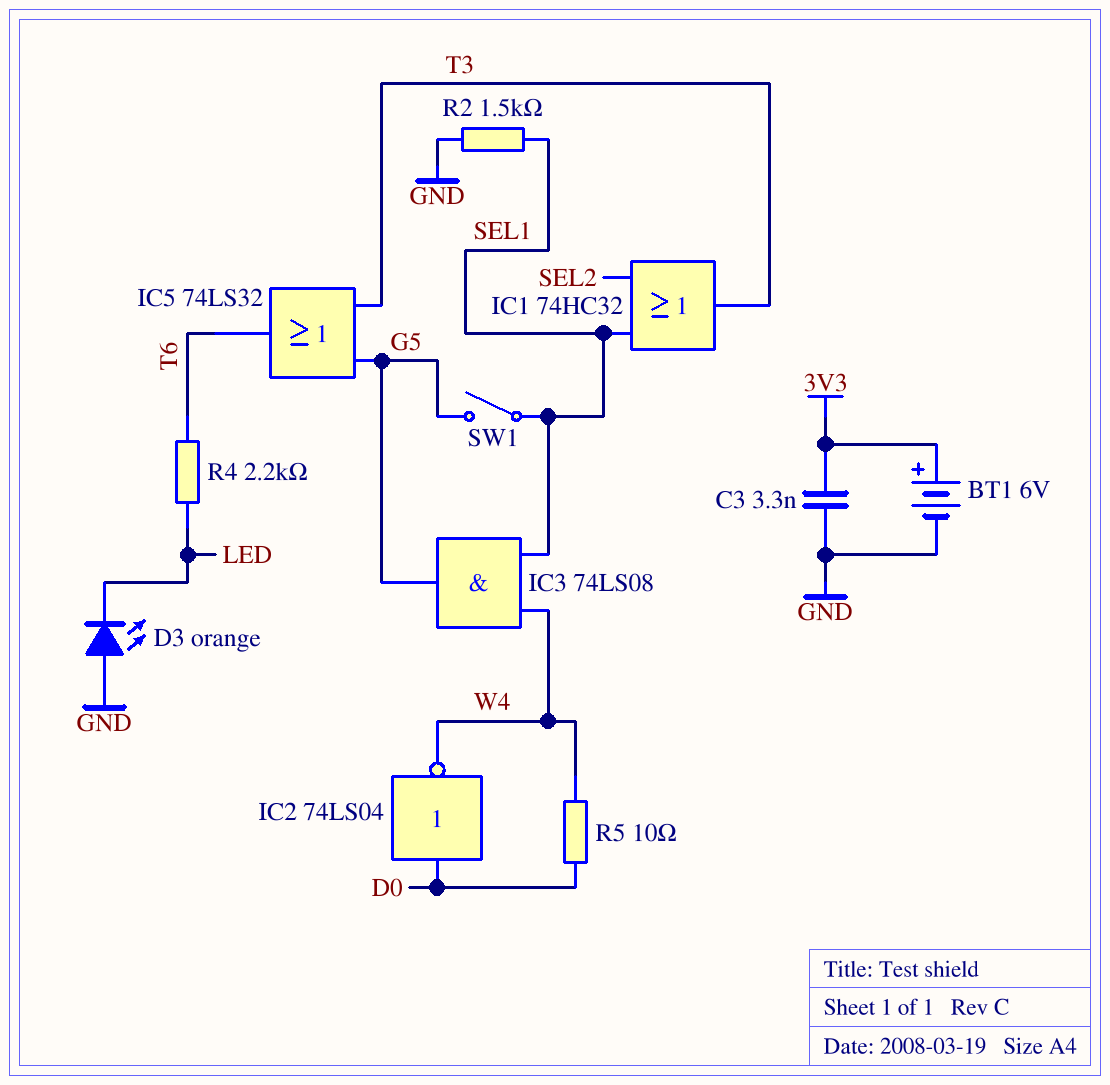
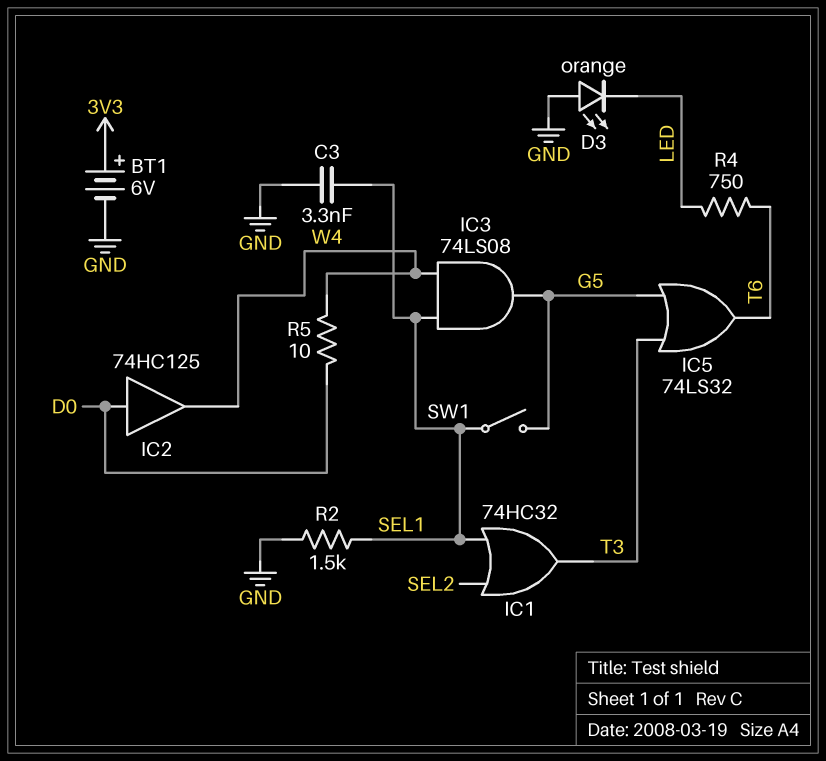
C3: 3.3nF (3V3, GND) -> 3.3nF (GND, SEL1)
IC2: NOT 74LS04 (in D0, out W4) -> buffer 74HC125 (in D0, out W4)
R4: 2.2k (LED, T6) -> 750 (LED, T6)

